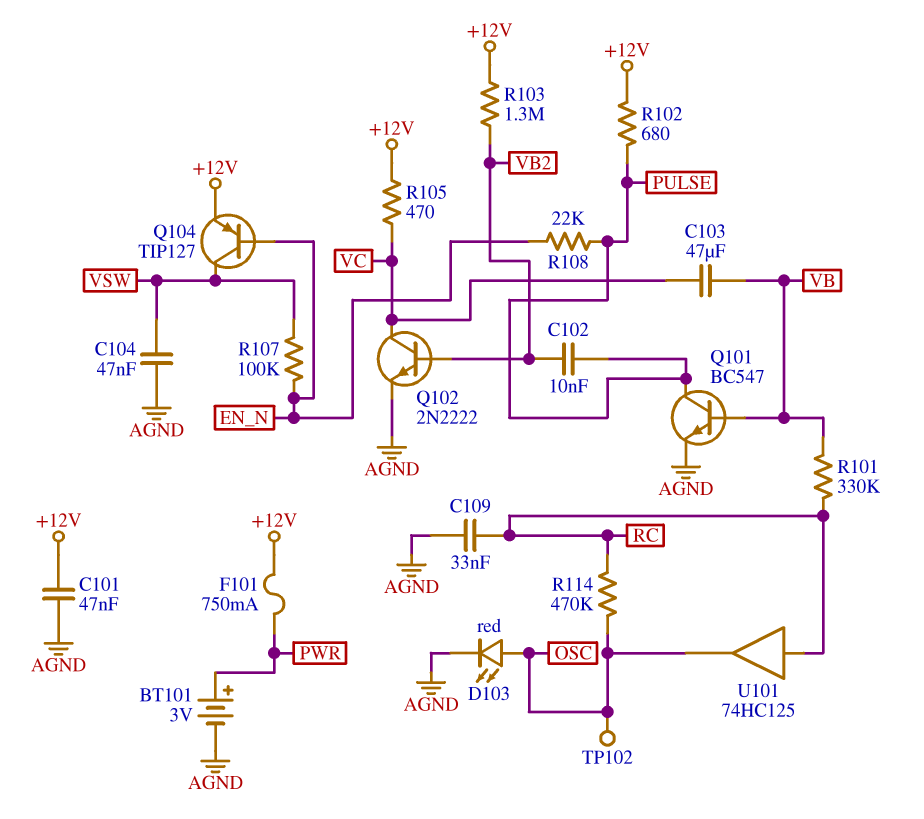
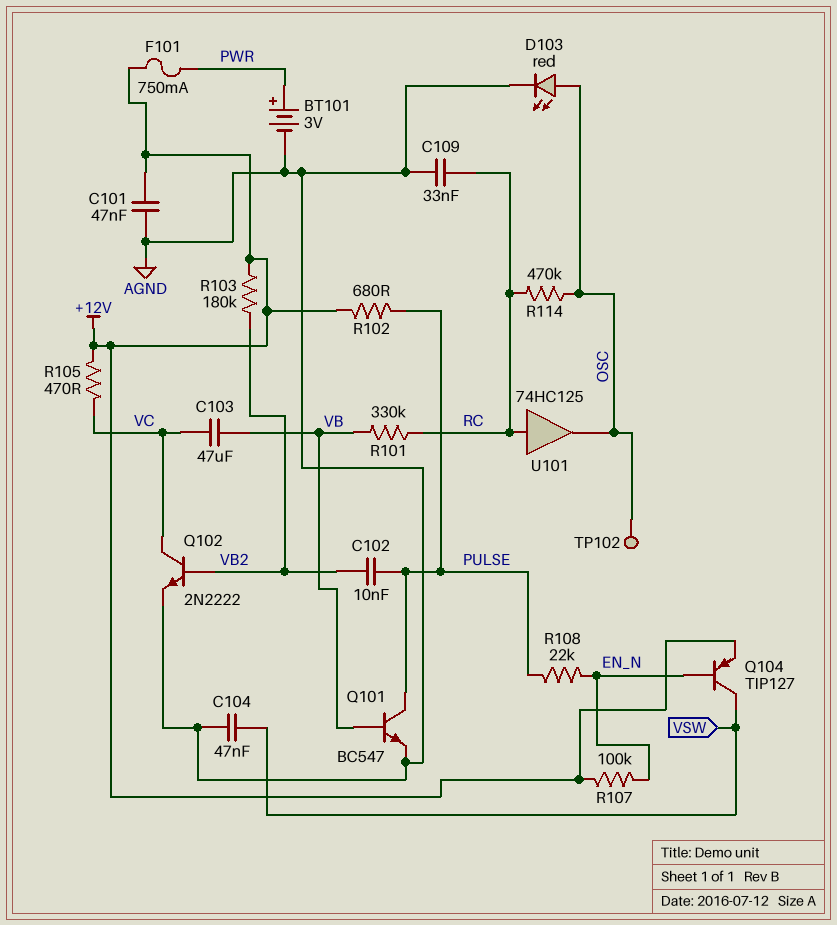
R103: 1.3M (+12V, VB2) -> 180k (+12V, VB2)
R107: 100k (EN_N, VSW) -> 100k (+12V, EN_N)

